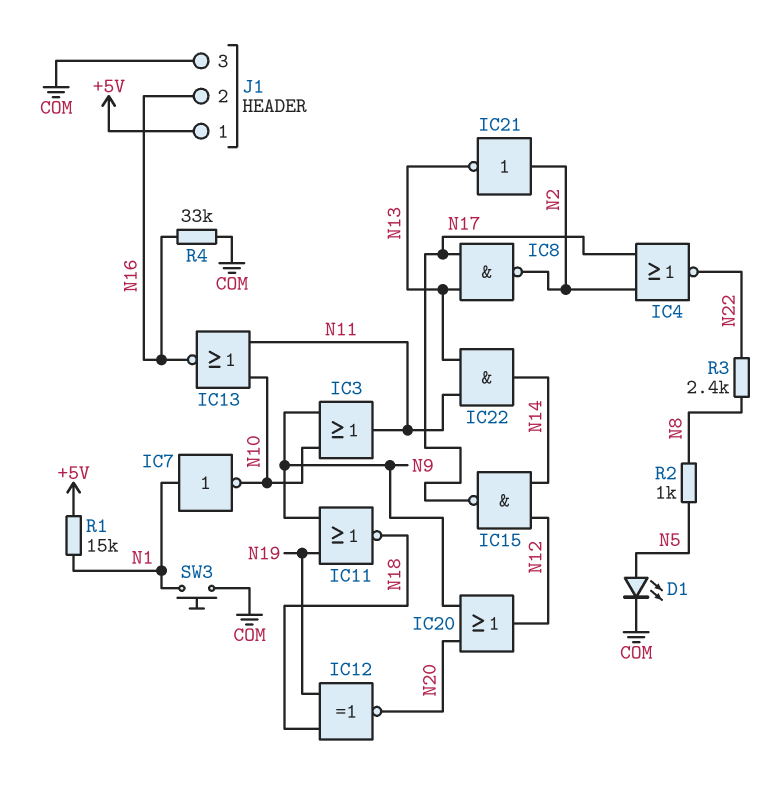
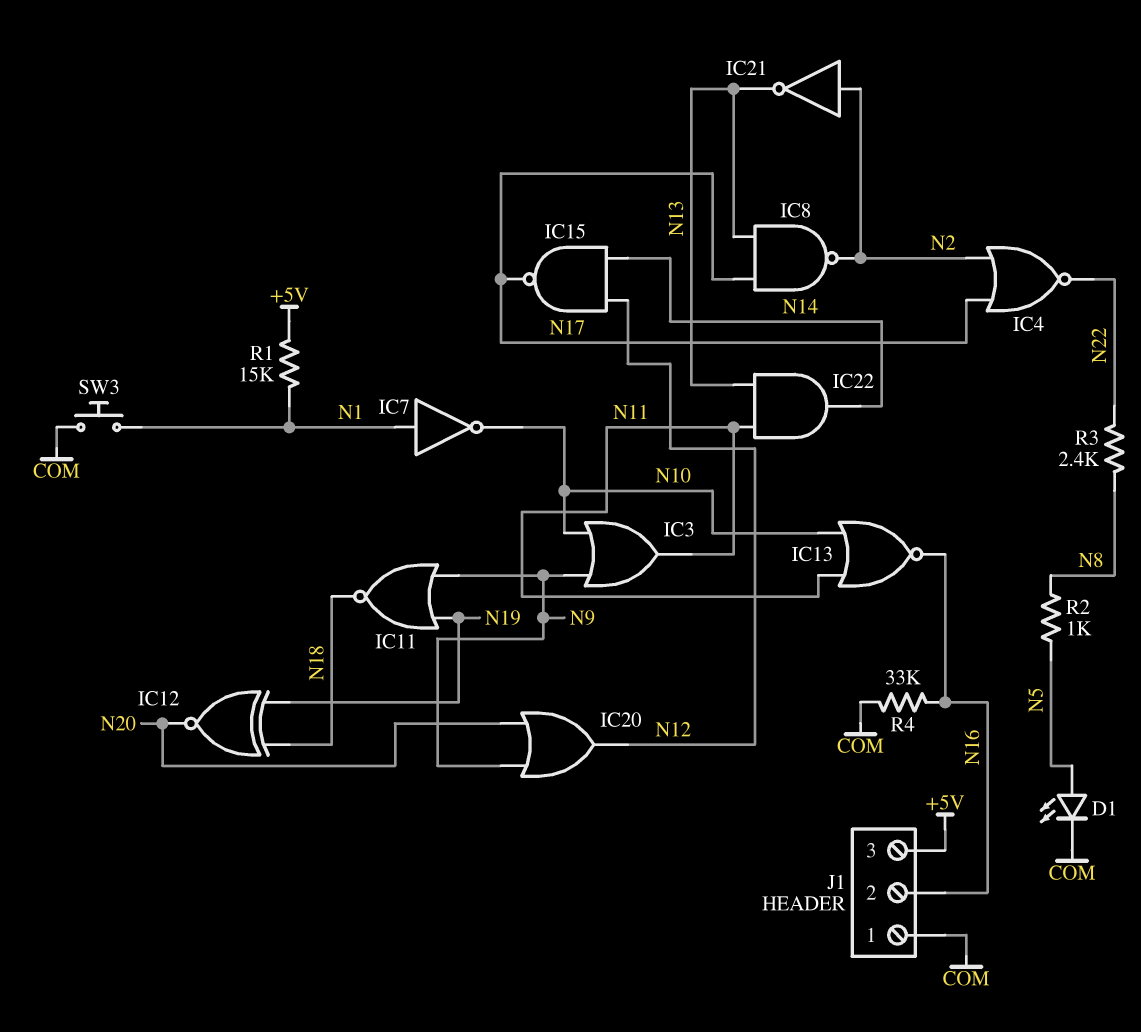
J1 pin 1: +5V -> COM
J1 pin 3: COM -> +5V

